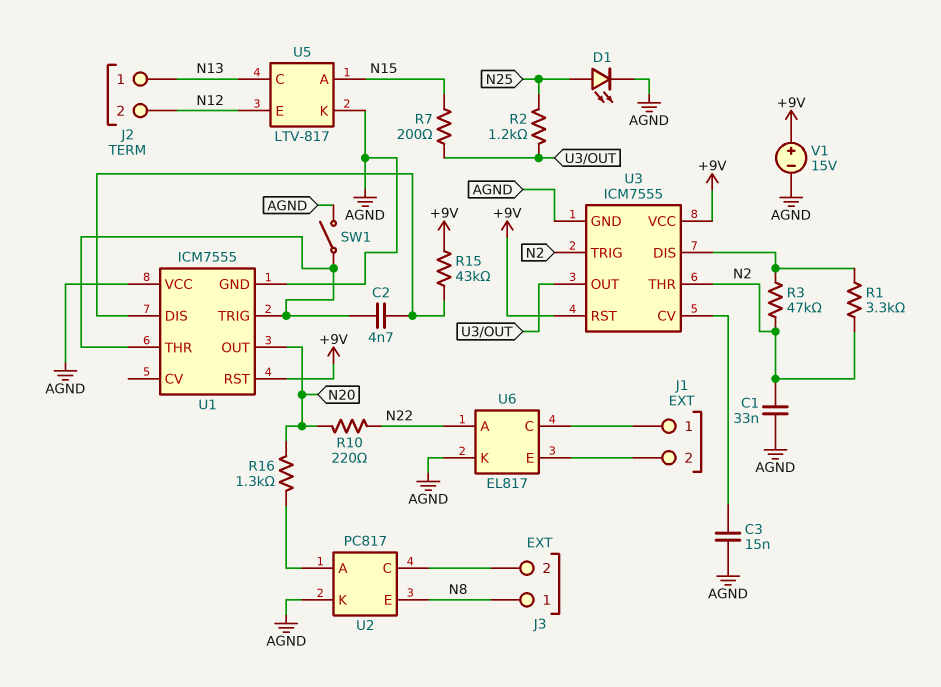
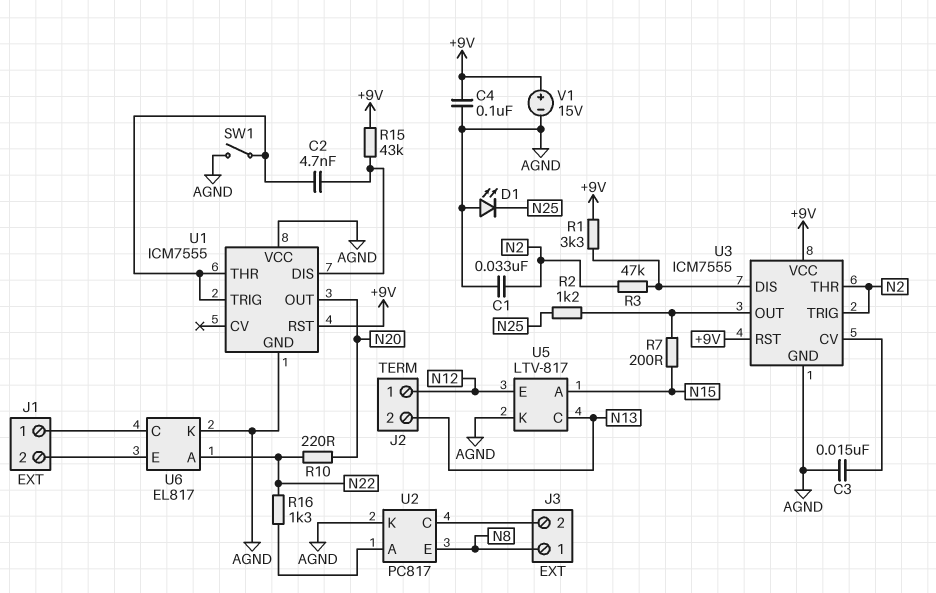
C4: none -> 100nF (+9V, AGND)
D1: LED (A N25, K AGND) -> LED (A AGND, K N25)
J2 pin 1: N13 -> N12
J2 pin 2: N12 -> N13
R1: 3.3k (N2, U3/DIS) -> 3.3k (+9V, U3/DIS)
R16: 1.3k (N20, U2/A) -> 1.3k (N22, U2/A)

